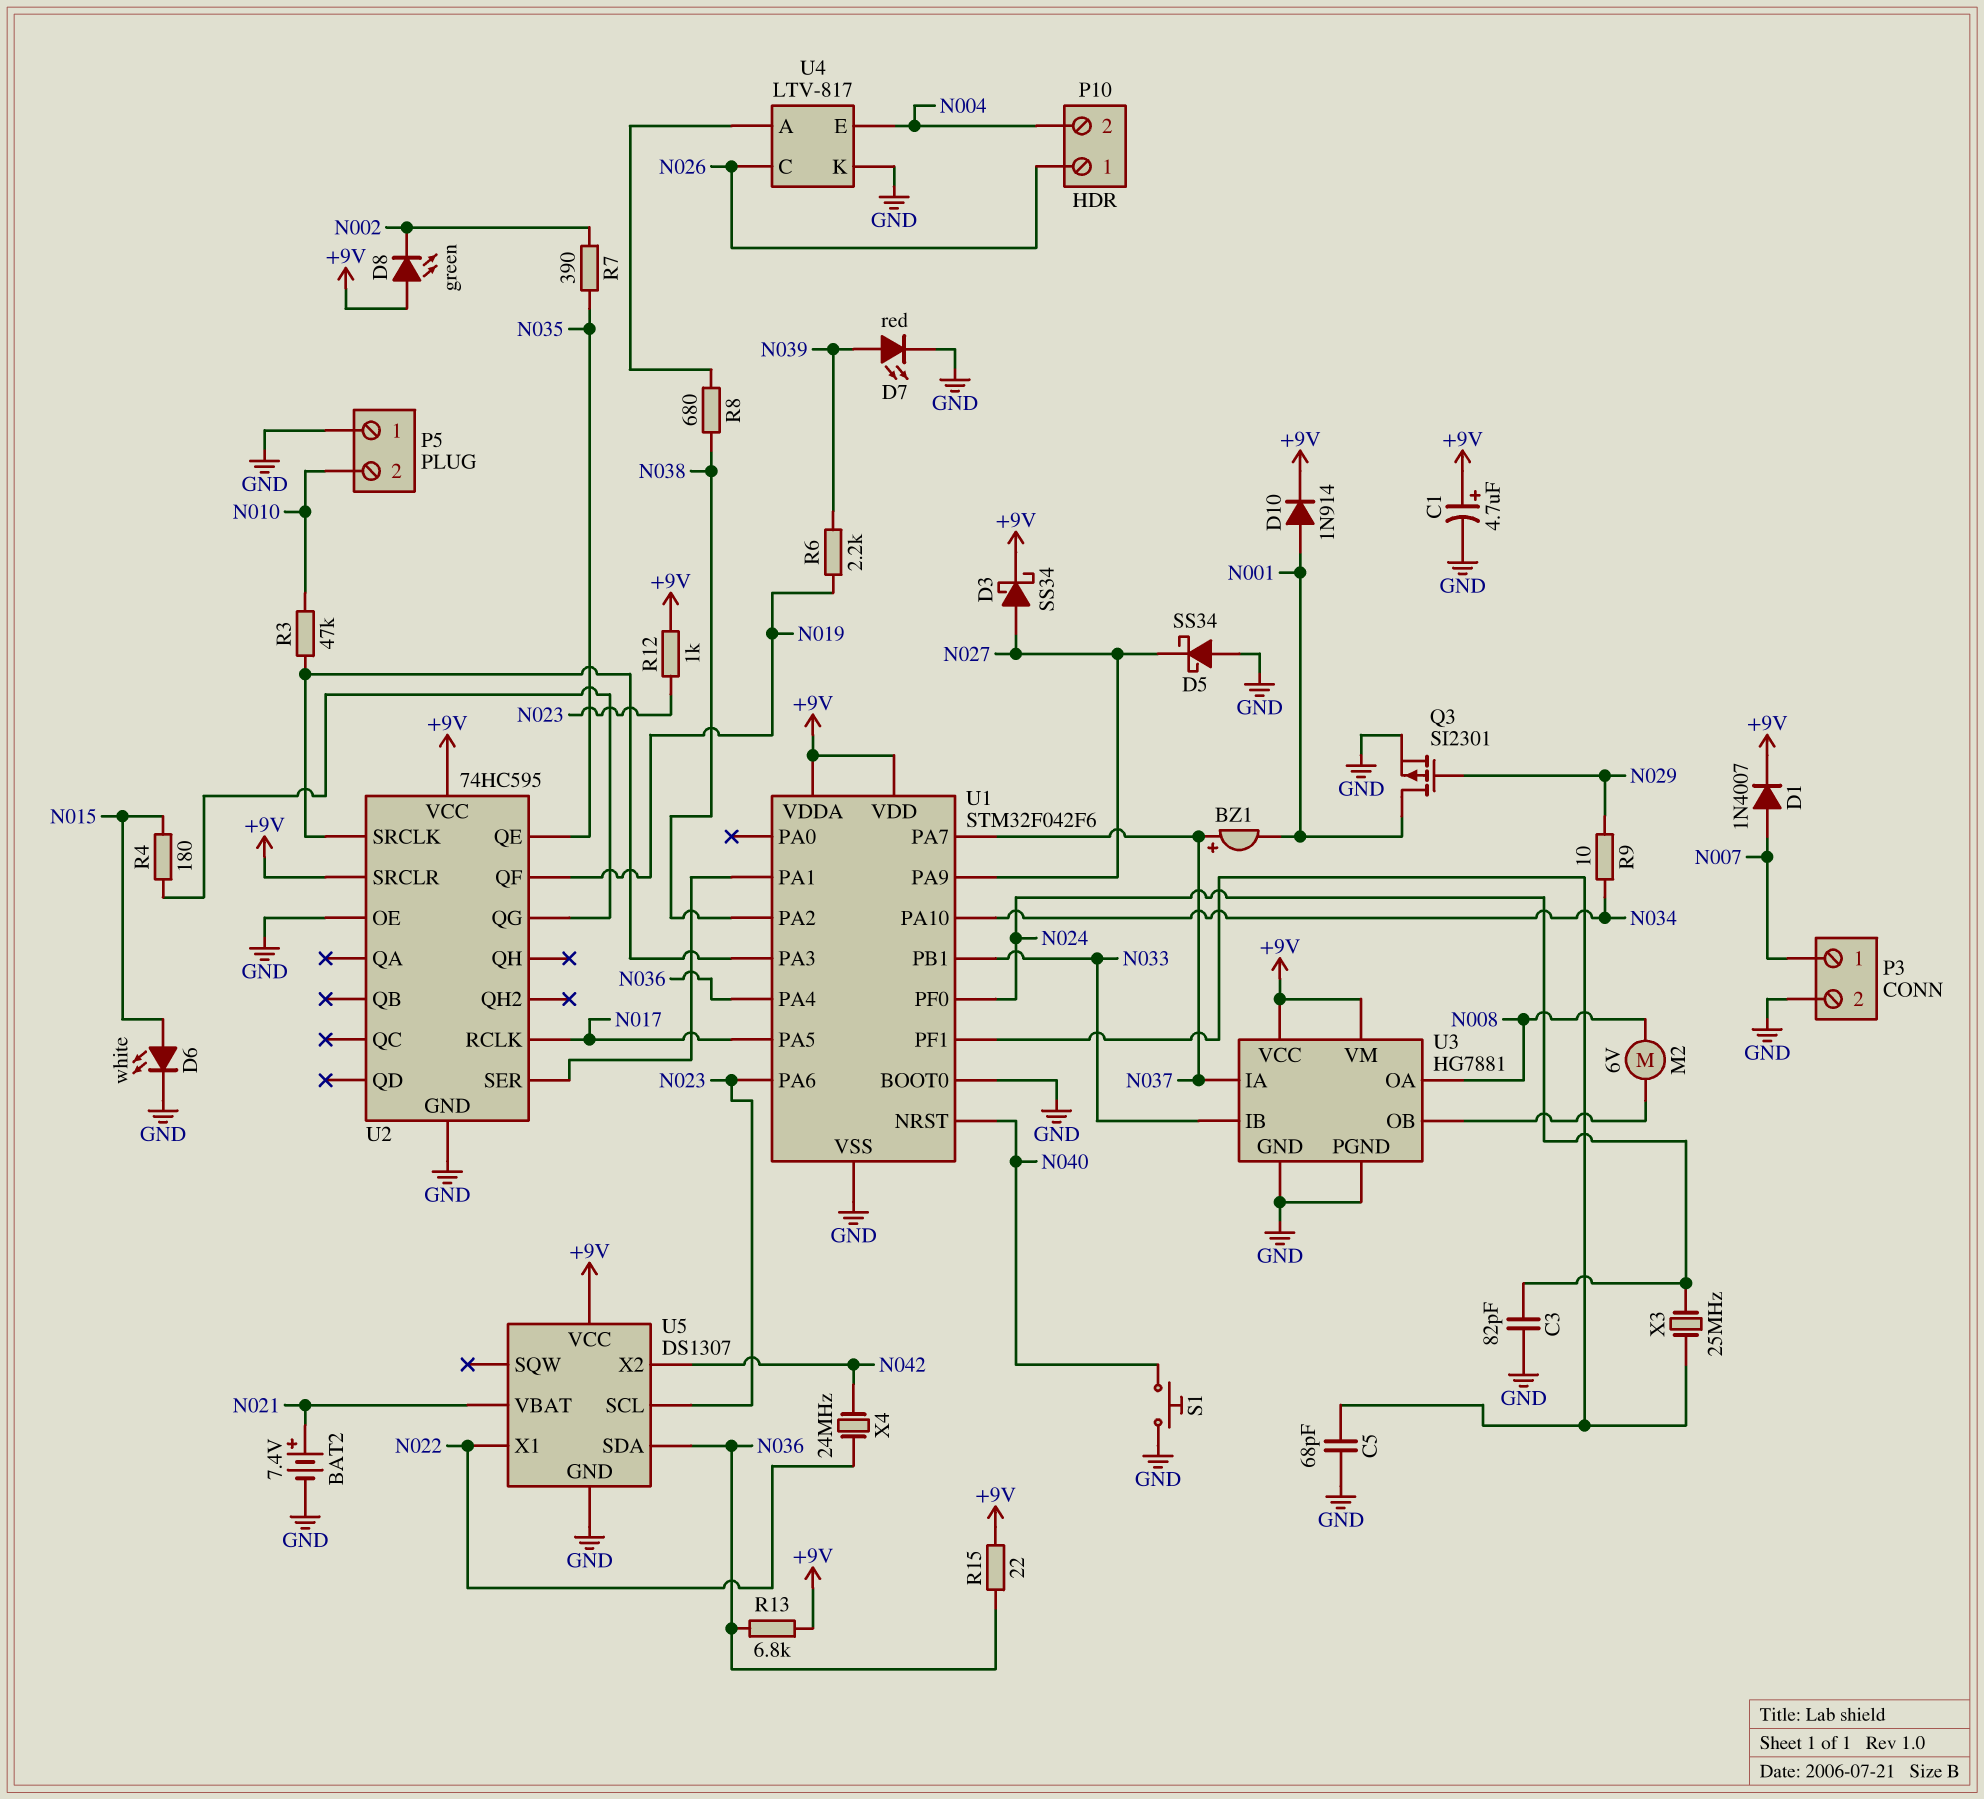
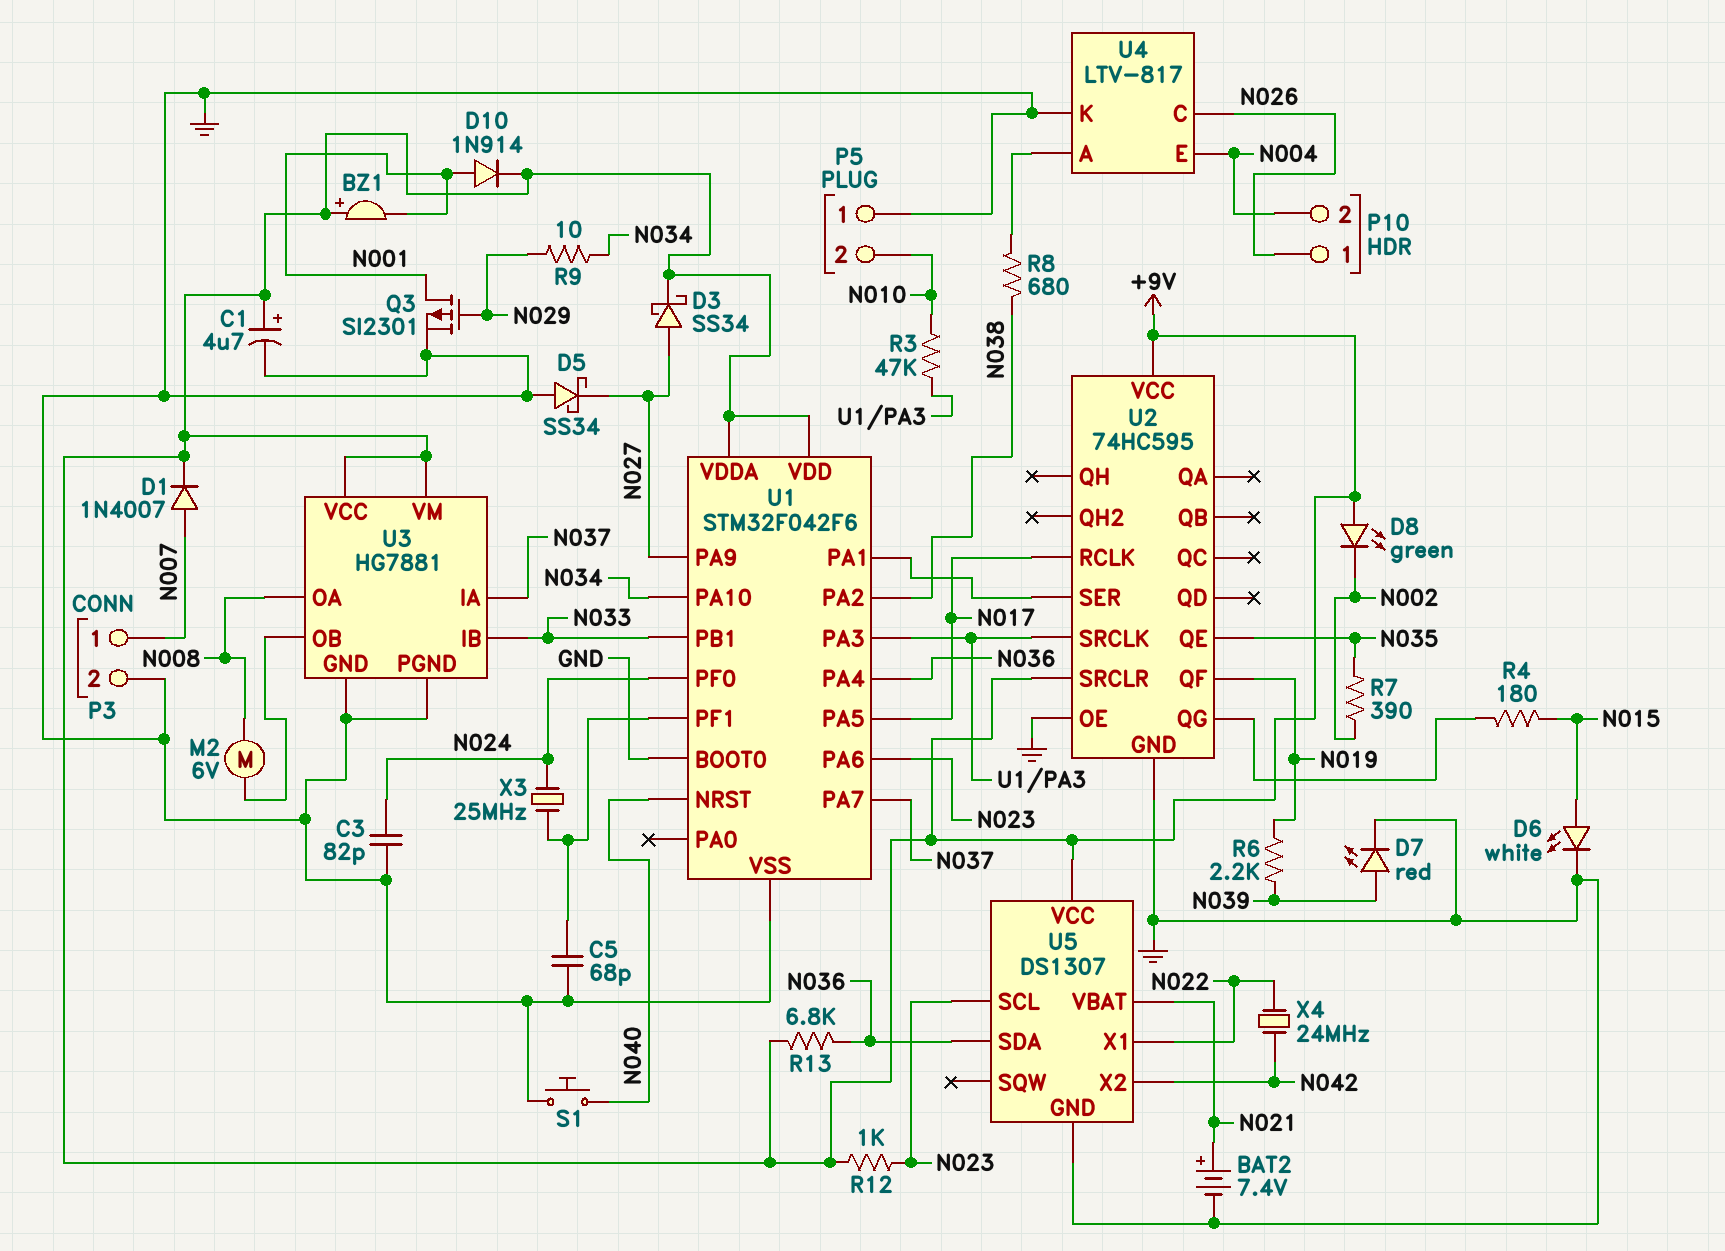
BZ1: buzzer (plus N037, minus N001) -> buzzer (plus +9V, minus N001)
R15: 22 (+9V, N036) -> none

